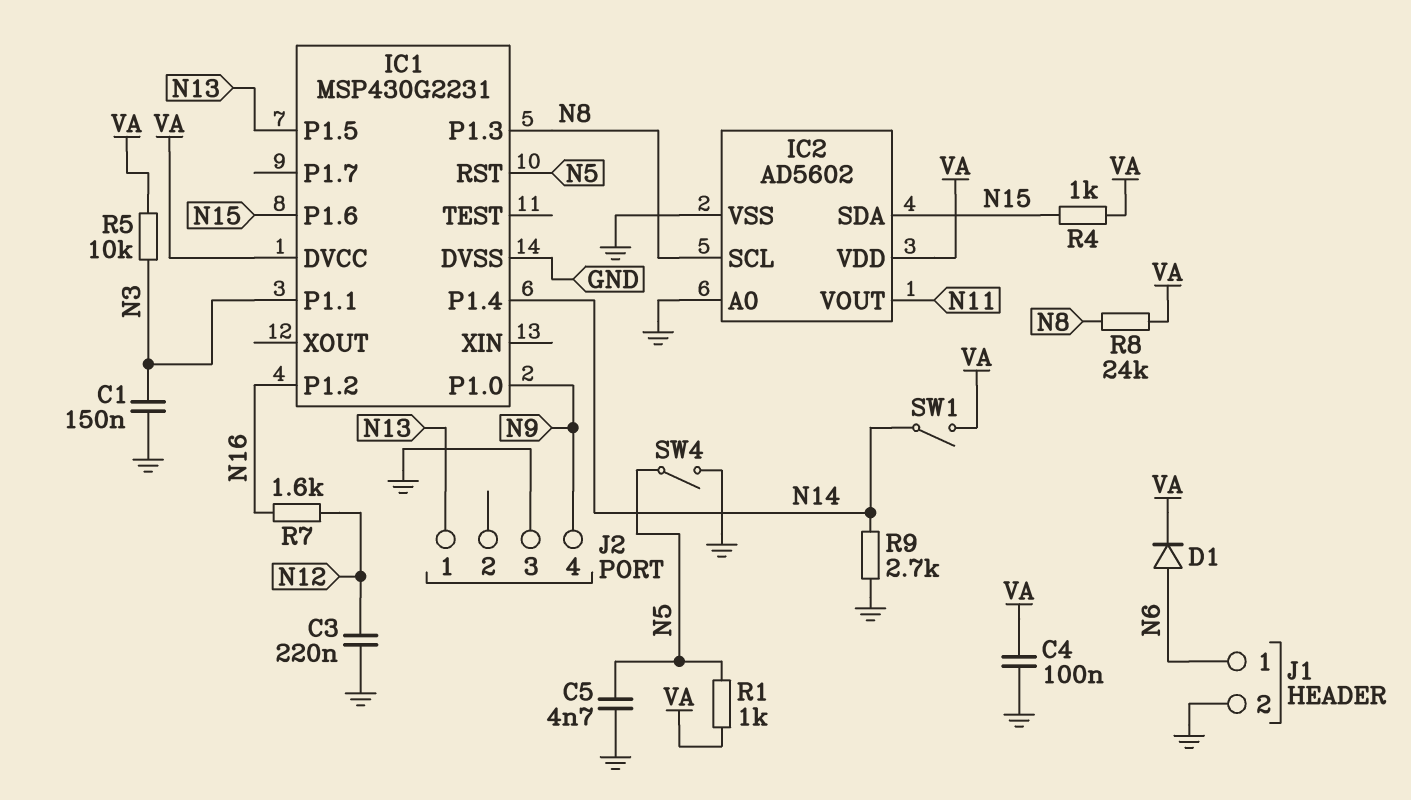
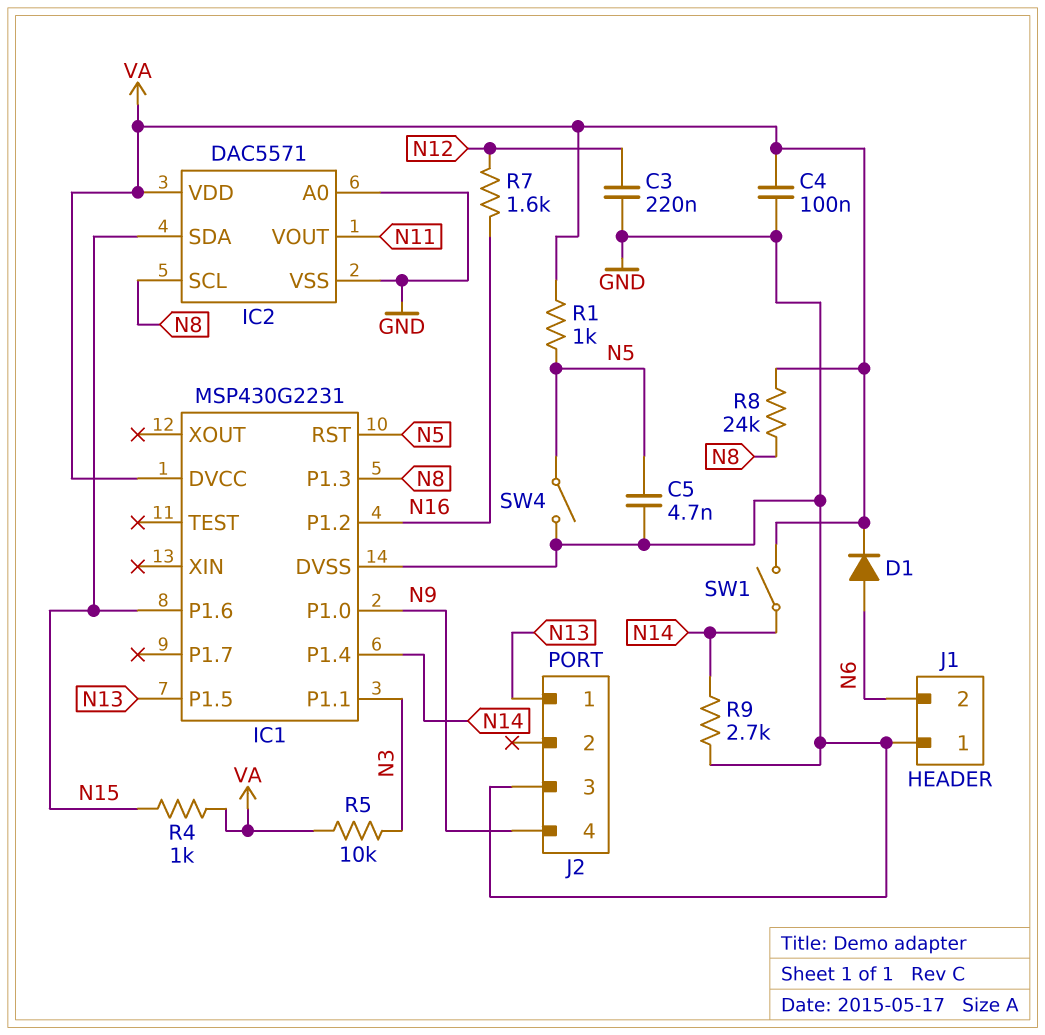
C1: 150nF (GND, N3) -> none
IC2: AD5602 -> DAC5571
J1 pin 1: N6 -> GND
J1 pin 2: GND -> N6

